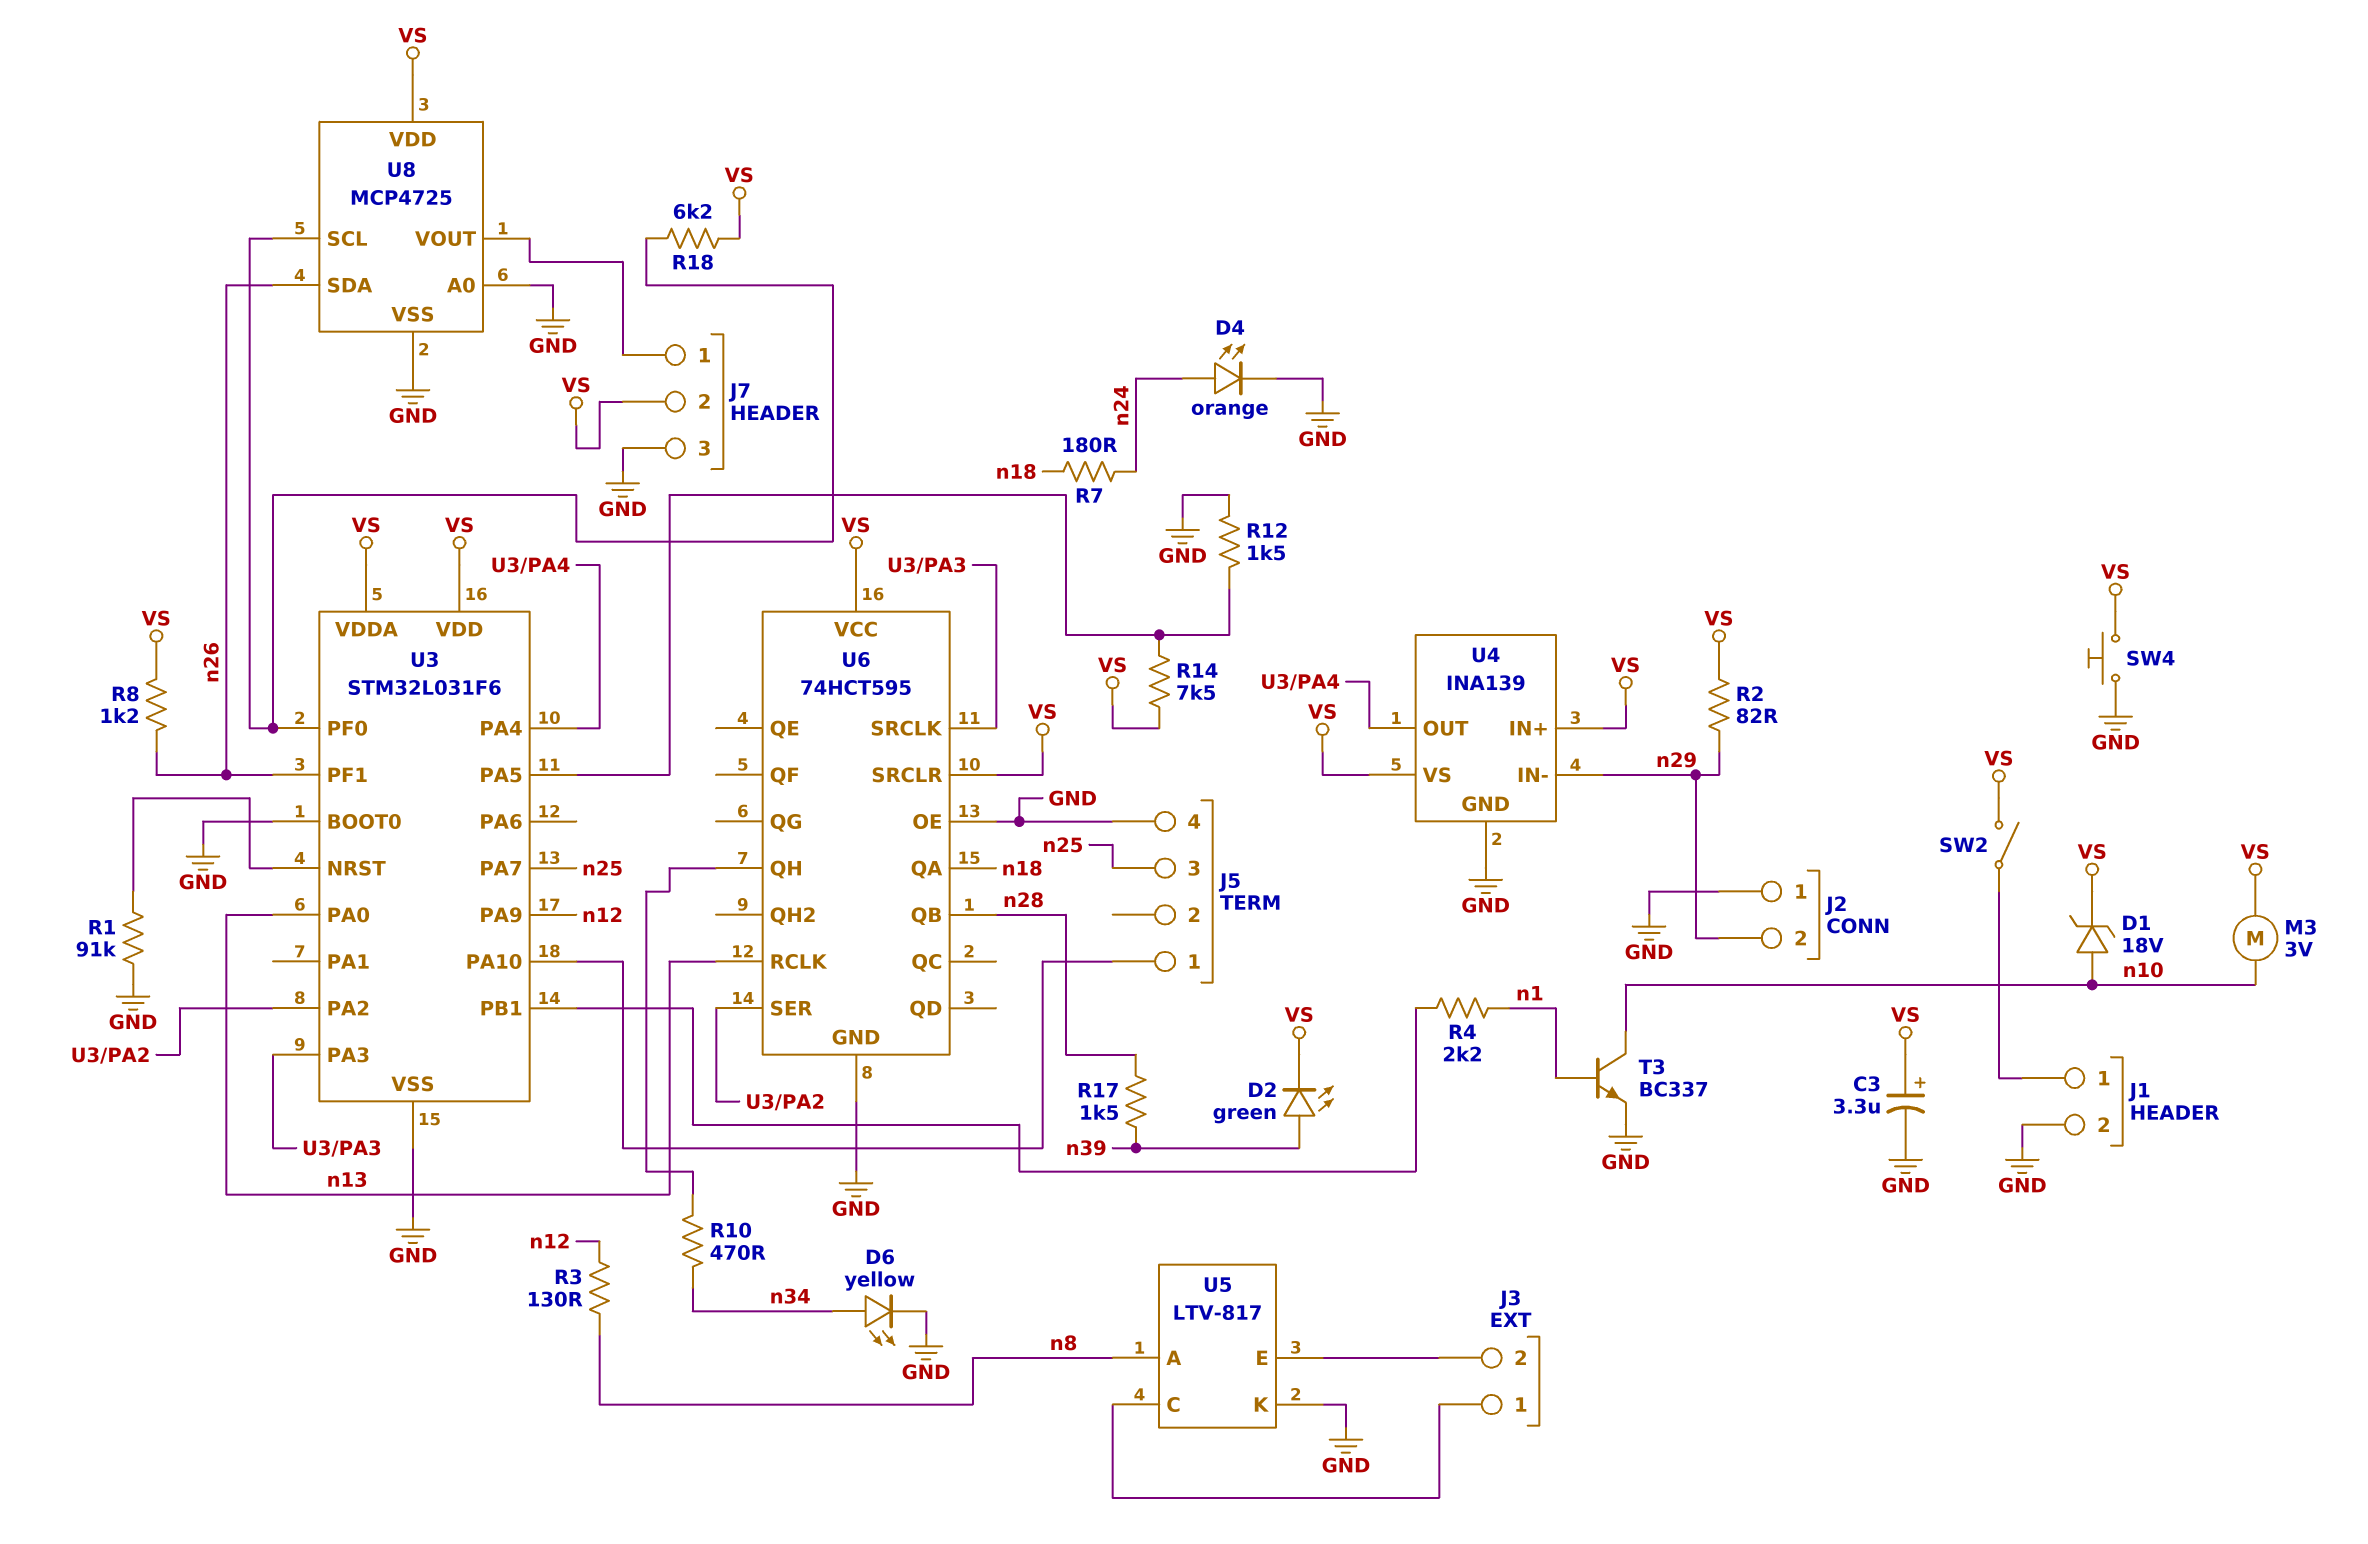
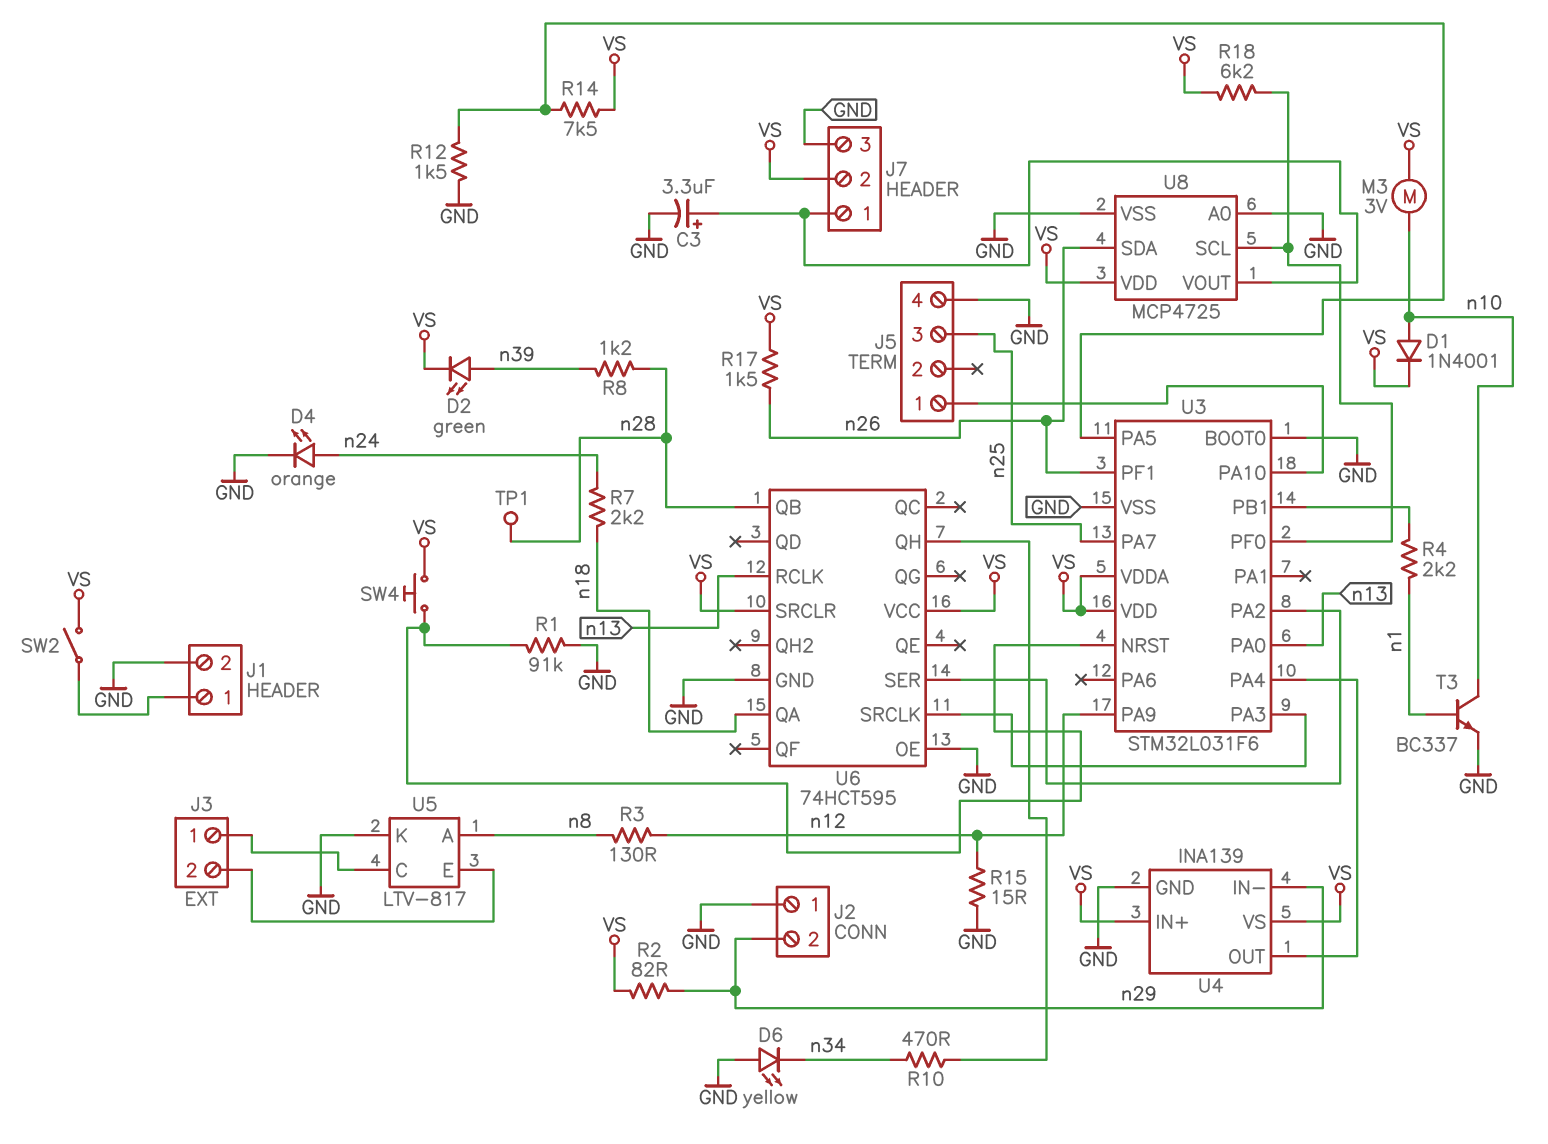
C3: 3.3uF (plus VS, minus GND) -> 3.3uF (plus J7/1, minus GND)
D1: zener 18V (A n10, K VS) -> diode 1N4001 (A n10, K VS)
D6: LED yellow (A n34, K GND) -> LED yellow (A GND, K n34)
R7: 180 (n18, n24) -> 2.2k (n18, n24)
R8: 1.2k (VS, n26) -> 1.2k (n28, n39)
R15: none -> 15 (GND, n12)
R17: 1.5k (n28, n39) -> 1.5k (VS, n26)
SW4: button (GND, VS) -> button (U3/NRST, VS)
TP1: none -> test point (n28)

